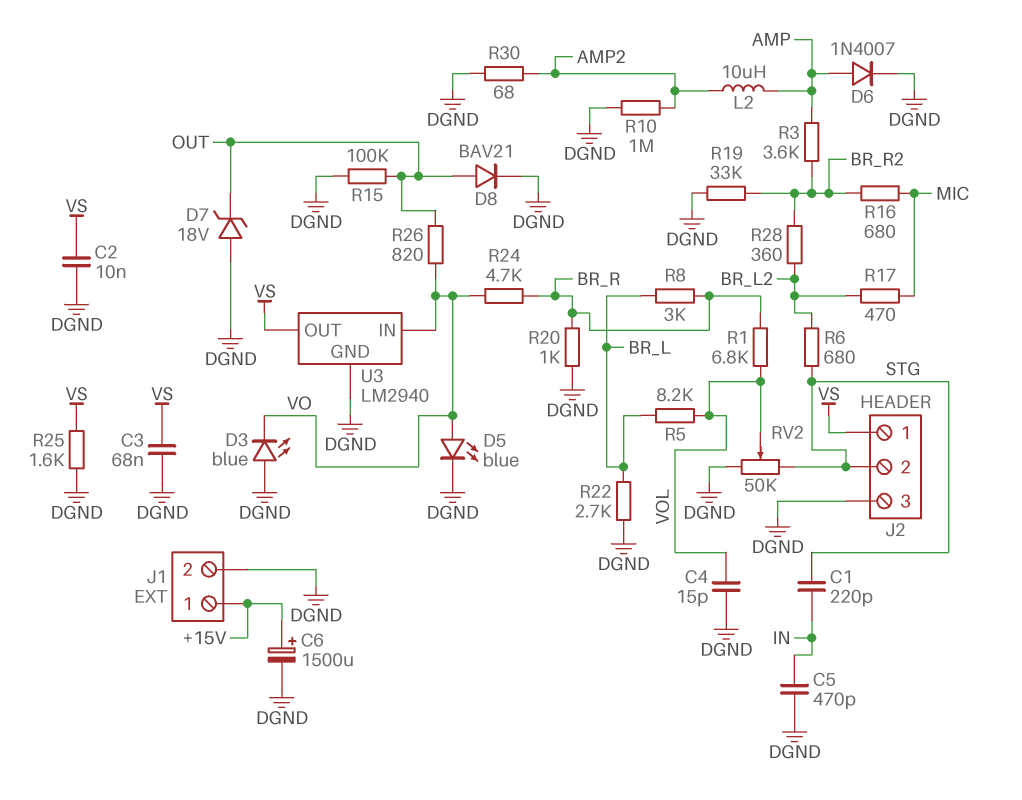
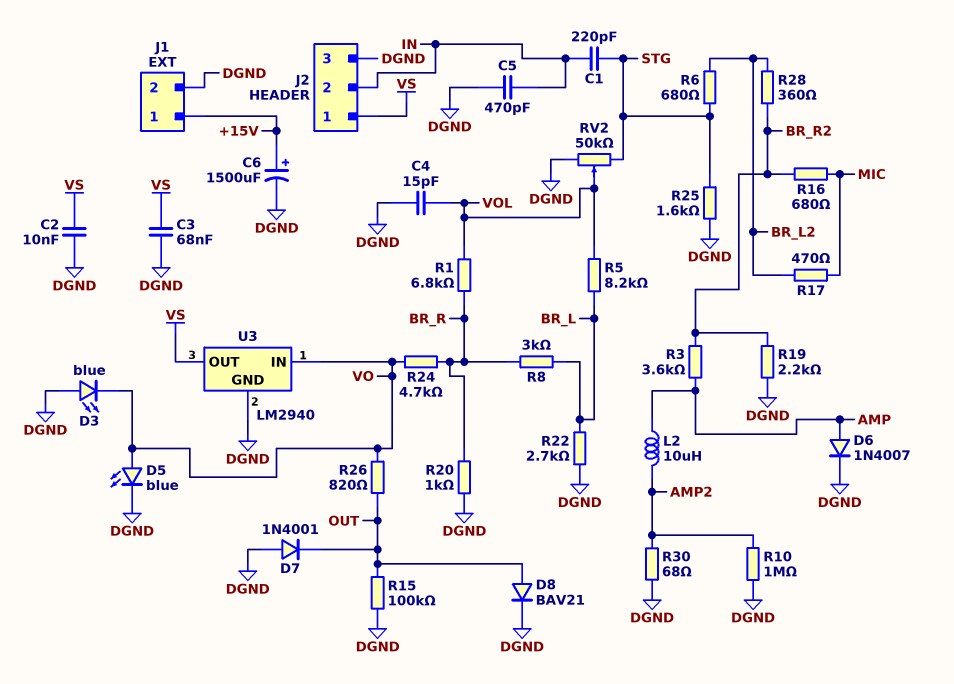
D7: zener 18V (A DGND, K OUT) -> diode 1N4001 (A DGND, K OUT)
J2 pin 2: STG -> IN
R19: 33k (BR_R2, DGND) -> 2.2k (BR_R2, DGND)
R25: 1.6k (DGND, VS) -> 1.6k (DGND, STG)

